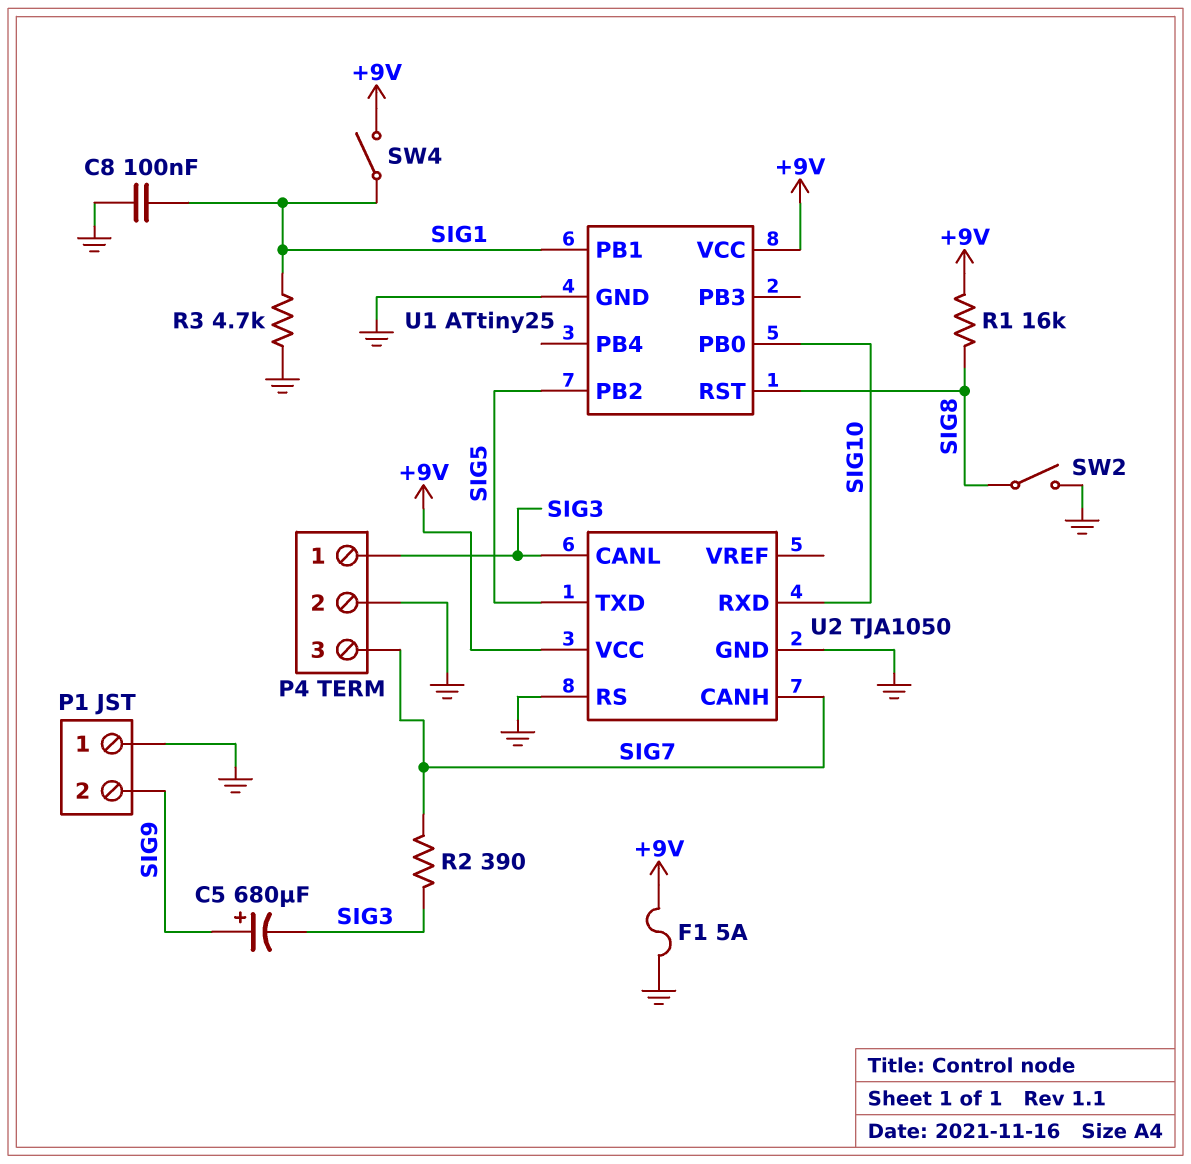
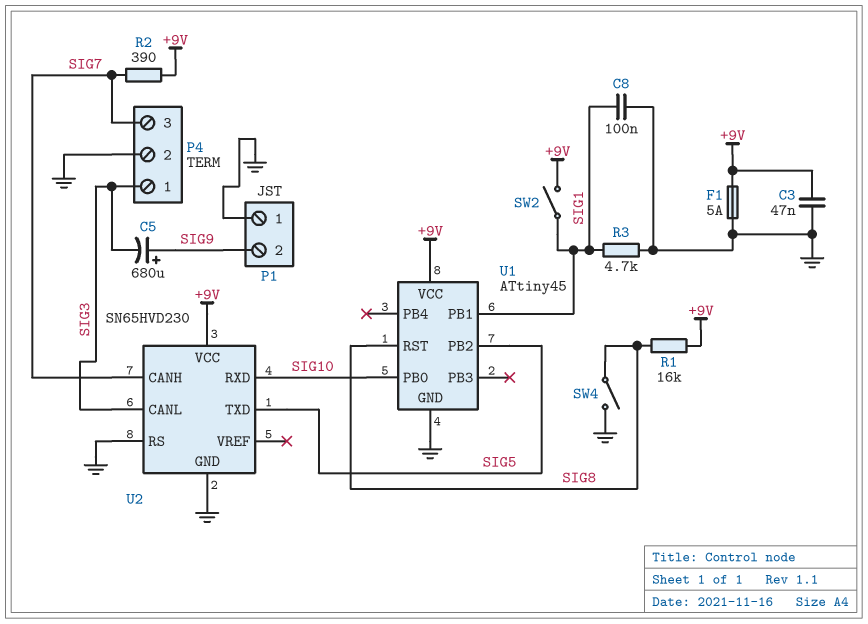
C3: none -> 47nF (+9V, GND)
R2: 390 (SIG3, SIG7) -> 390 (+9V, SIG7)
SW2: switch (GND, SIG8) -> switch (+9V, SIG1)
SW4: switch (+9V, SIG1) -> switch (GND, SIG8)
U1: ATtiny25 -> ATtiny45
U2: TJA1050 -> SN65HVD230

